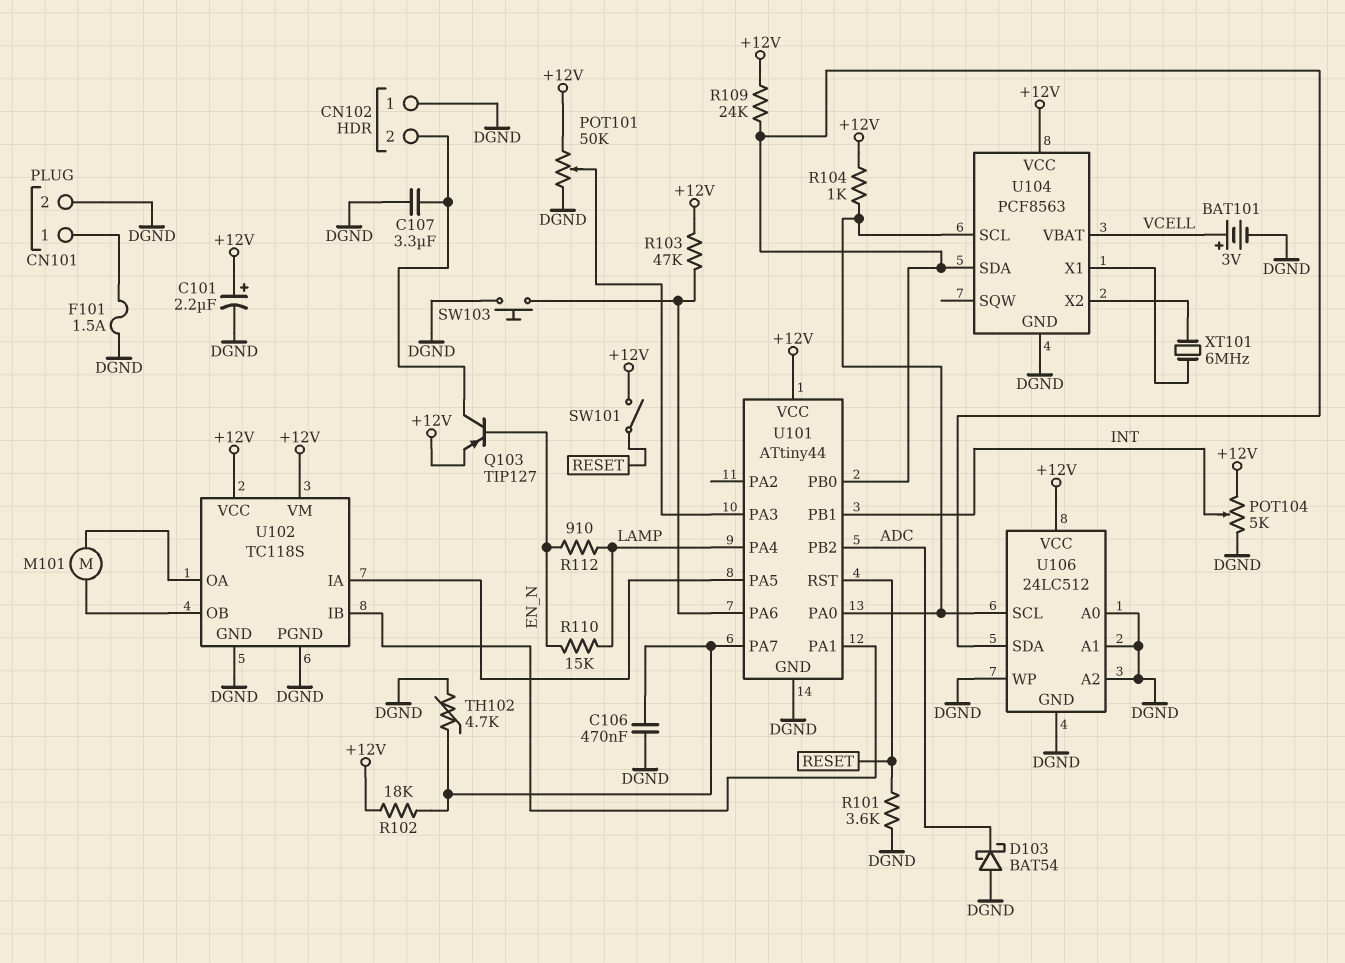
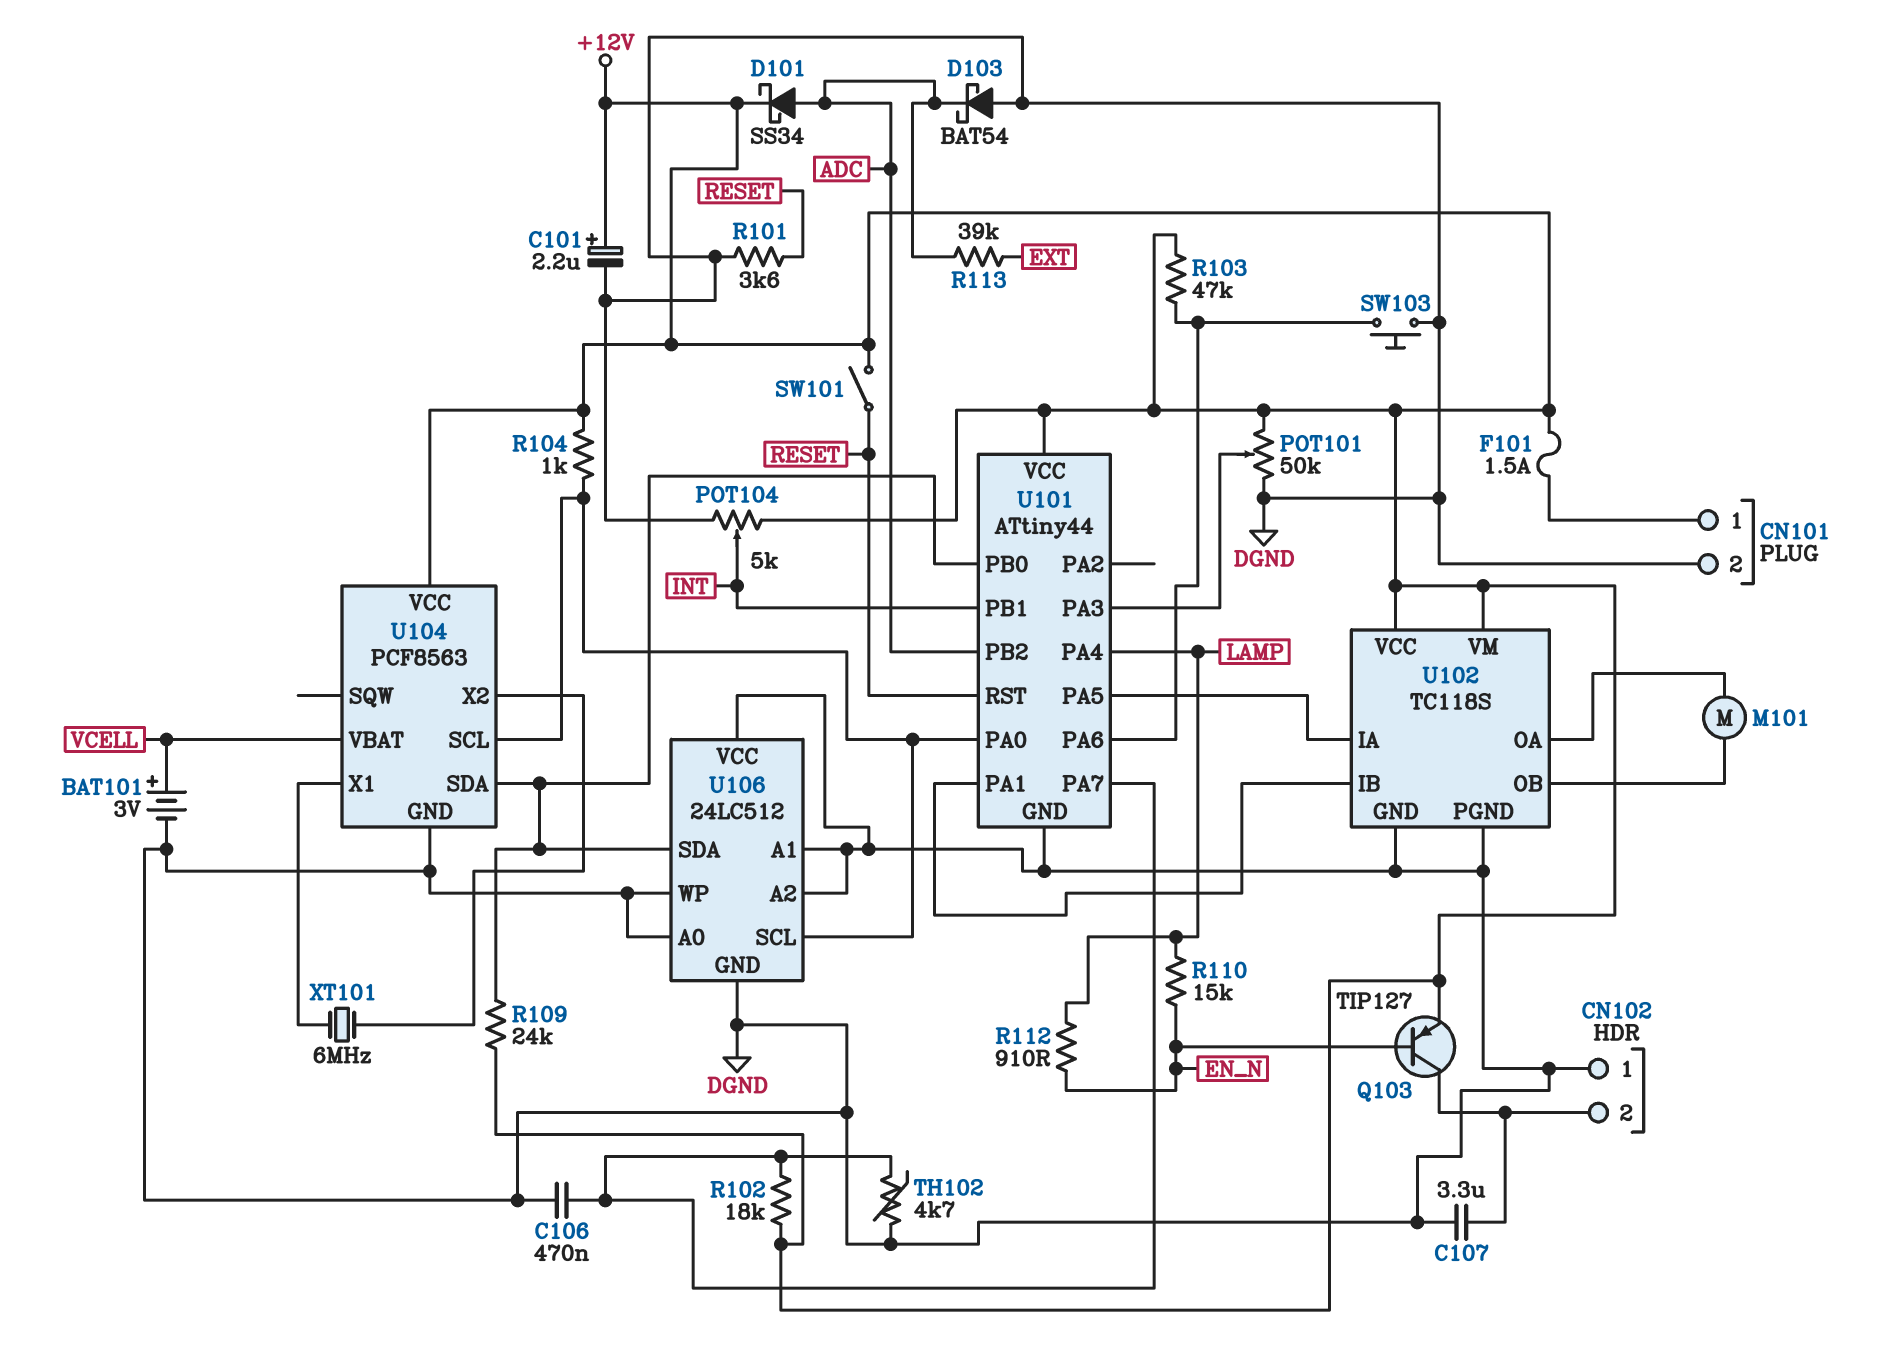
D101: none -> schottky SS34 (A ADC, K +12V)
F101: 1.5A (CN101/1, DGND) -> 1.5A (+12V, CN101/1)
R113: none -> 39k (ADC, EXT)
U106 pin VCC: +12V -> DGND

